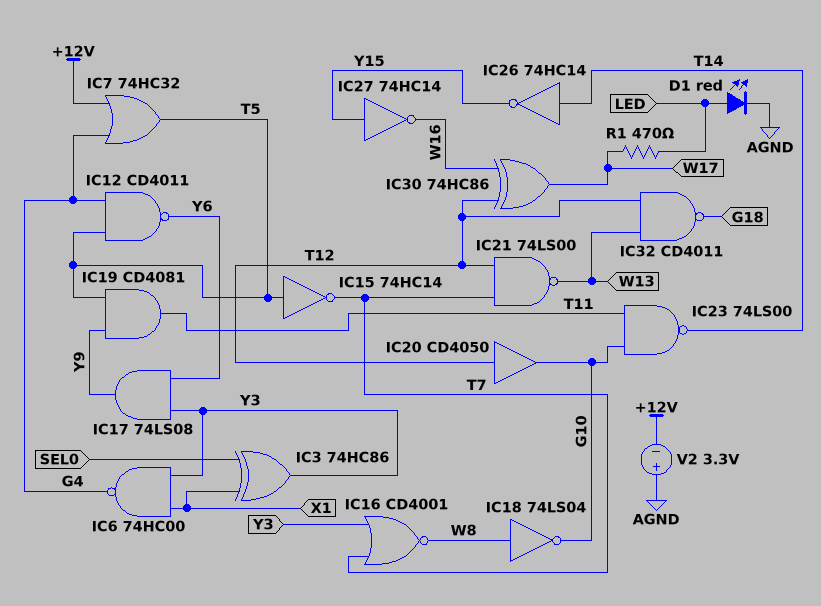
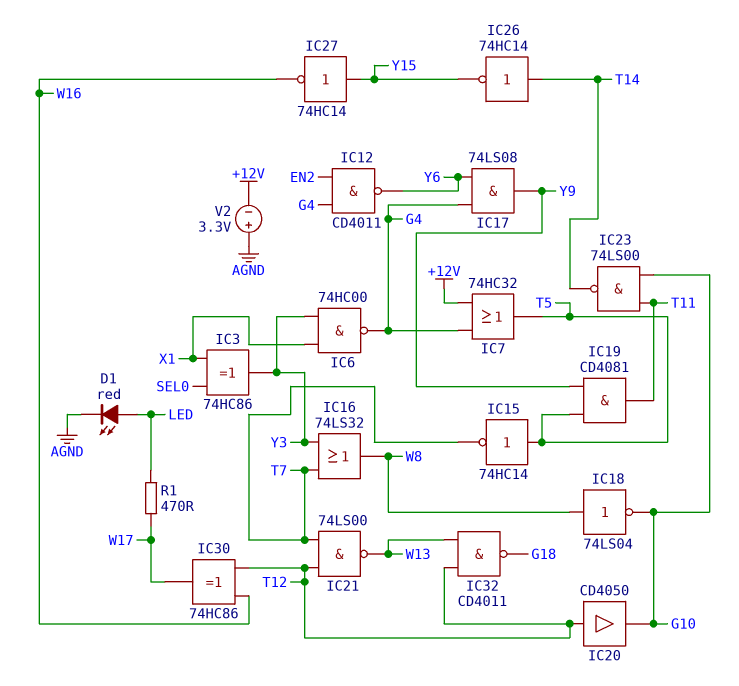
IC12: NAND CD4011 (in G4, in T5, out Y6) -> NAND CD4011 (in EN2, in G4, out Y6)
IC16: NOR CD4001 (in T7, in Y3, out W8) -> OR 74LS32 (in T7, in Y3, out W8)
IC17: AND 74LS08 (in Y3, in Y6, out Y9) -> AND 74LS08 (in G4, in Y6, out Y9)

